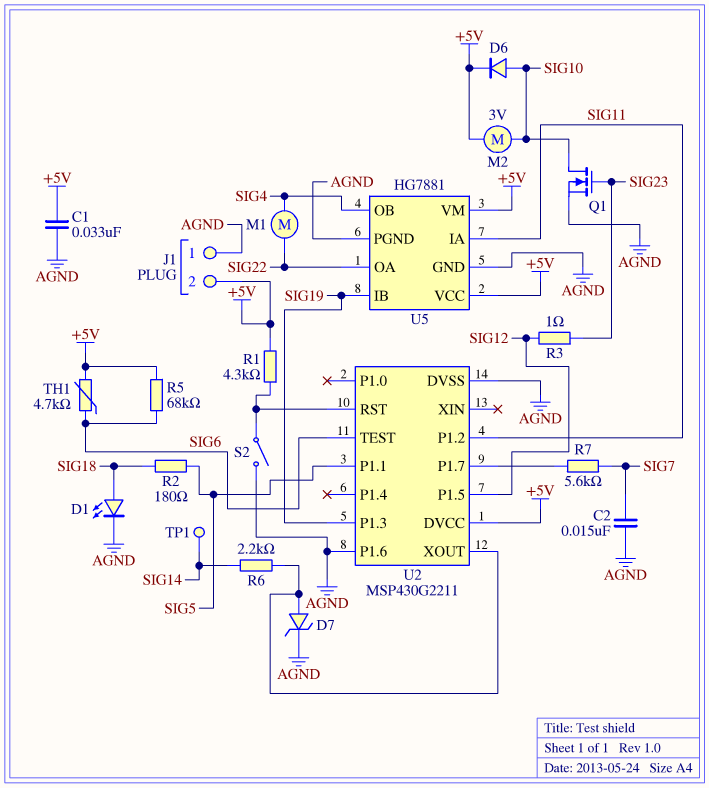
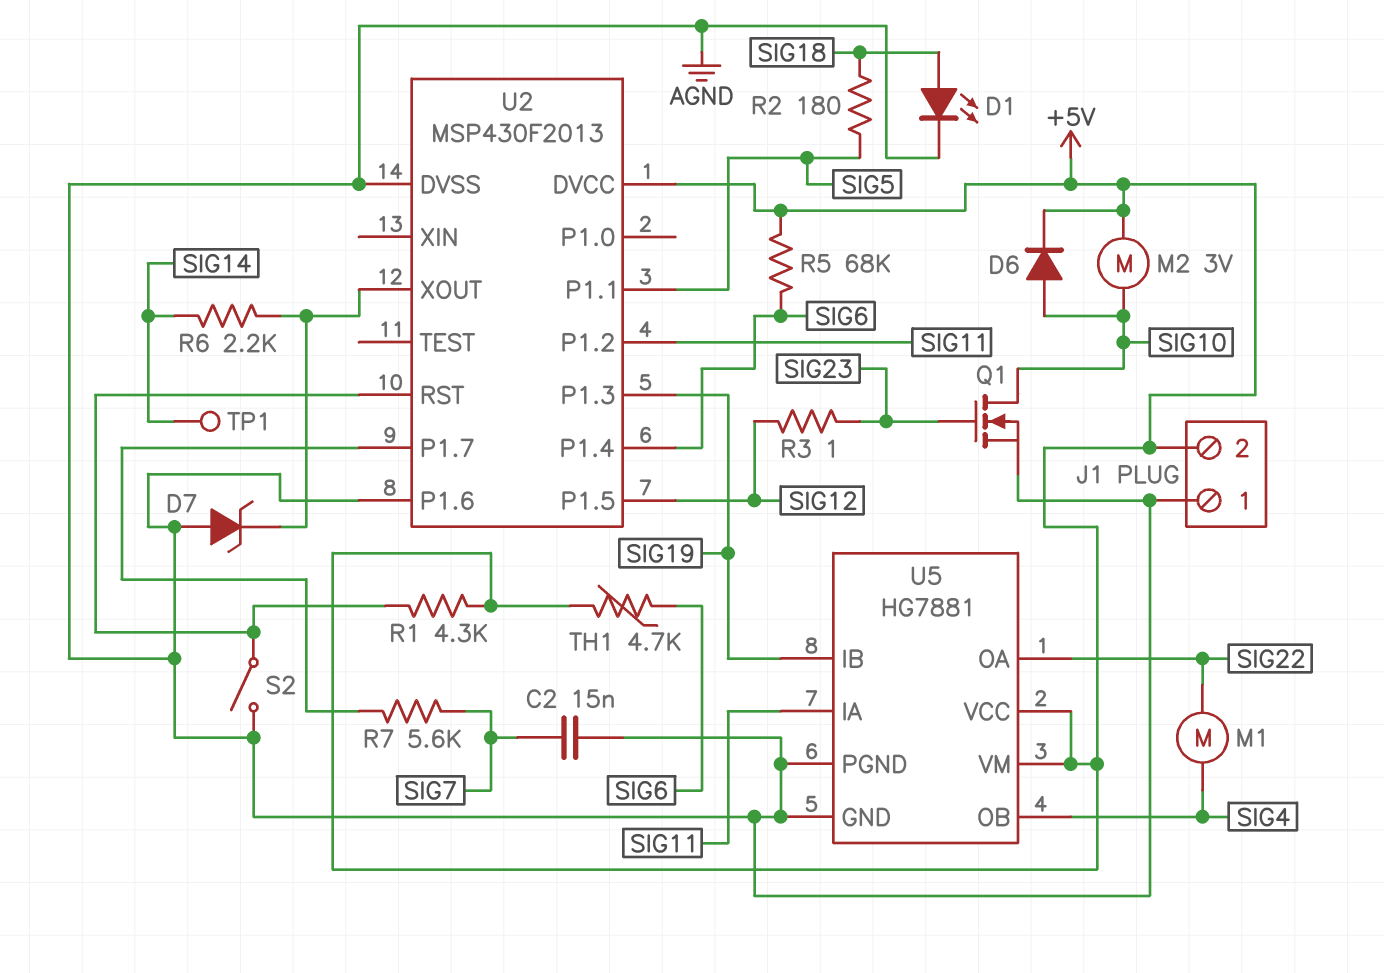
C1: 33nF (+5V, AGND) -> none
D7: zener (A U2/XOUT, K AGND) -> zener (A AGND, K U2/XOUT)
U2: MSP430G2211 -> MSP430F2013
U2 pin P1.4: none -> SIG6
U2 pin TEST: SIG6 -> none

